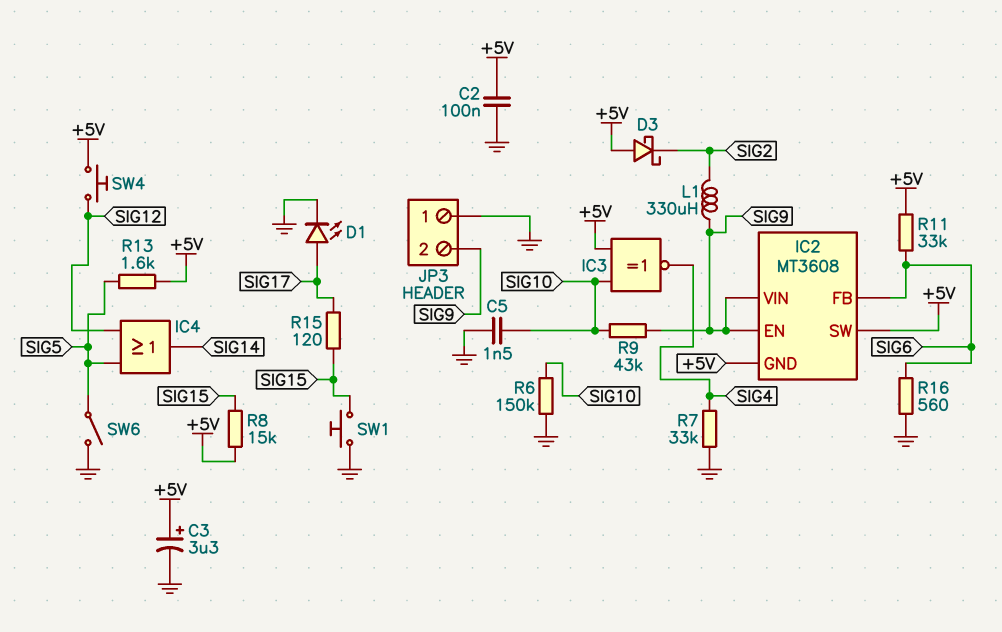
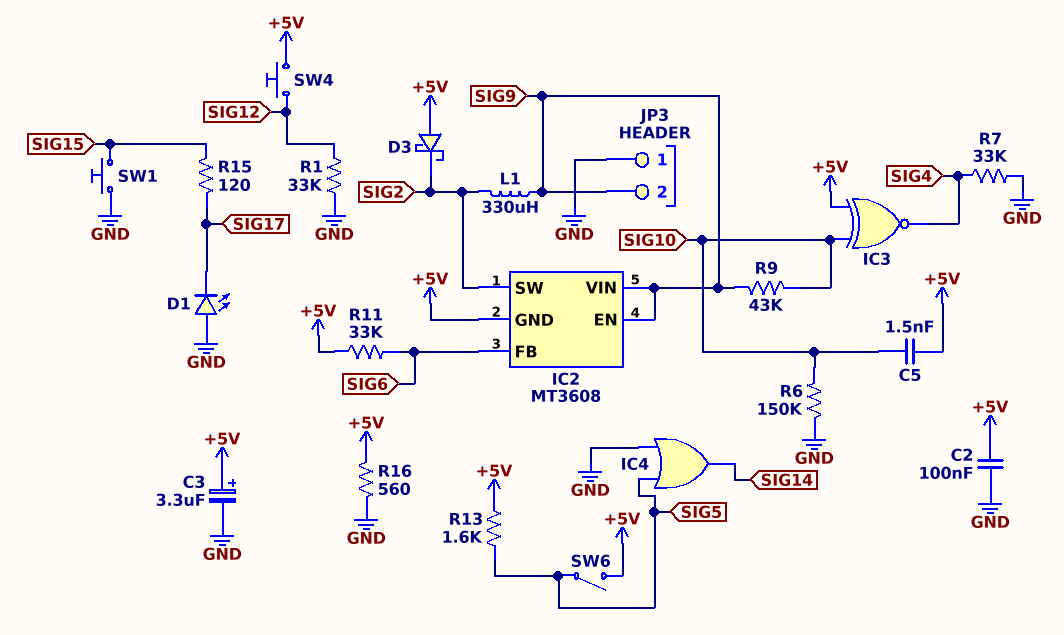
C5: 1.5nF (GND, SIG10) -> 1.5nF (+5V, SIG10)
D1: LED (A SIG17, K GND) -> LED (A GND, K SIG17)
IC2 pin SW: +5V -> SIG2
IC4: OR (in SIG5, in SIG12, out SIG14) -> OR (in GND, in SIG5, out SIG14)
R1: none -> 33k (GND, SIG12)
R8: 15k (+5V, SIG15) -> none
R16: 560 (GND, SIG6) -> 560 (+5V, GND)
SW6: switch (GND, SIG5) -> switch (+5V, SIG5)

